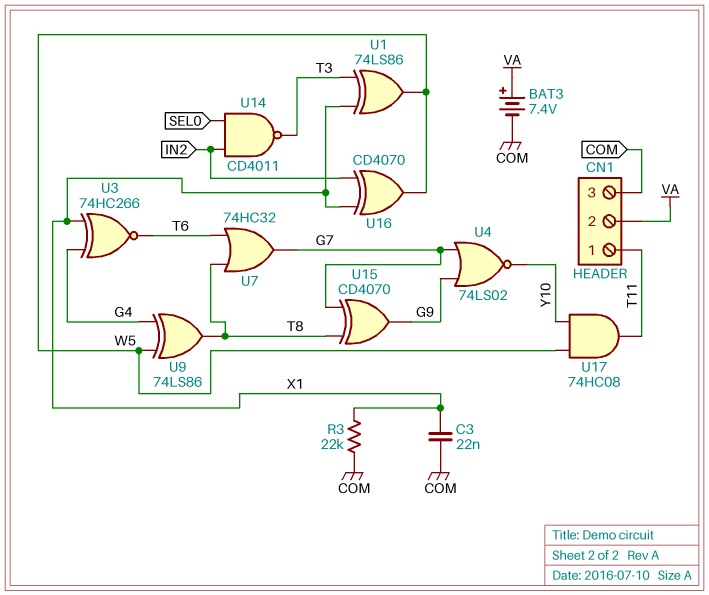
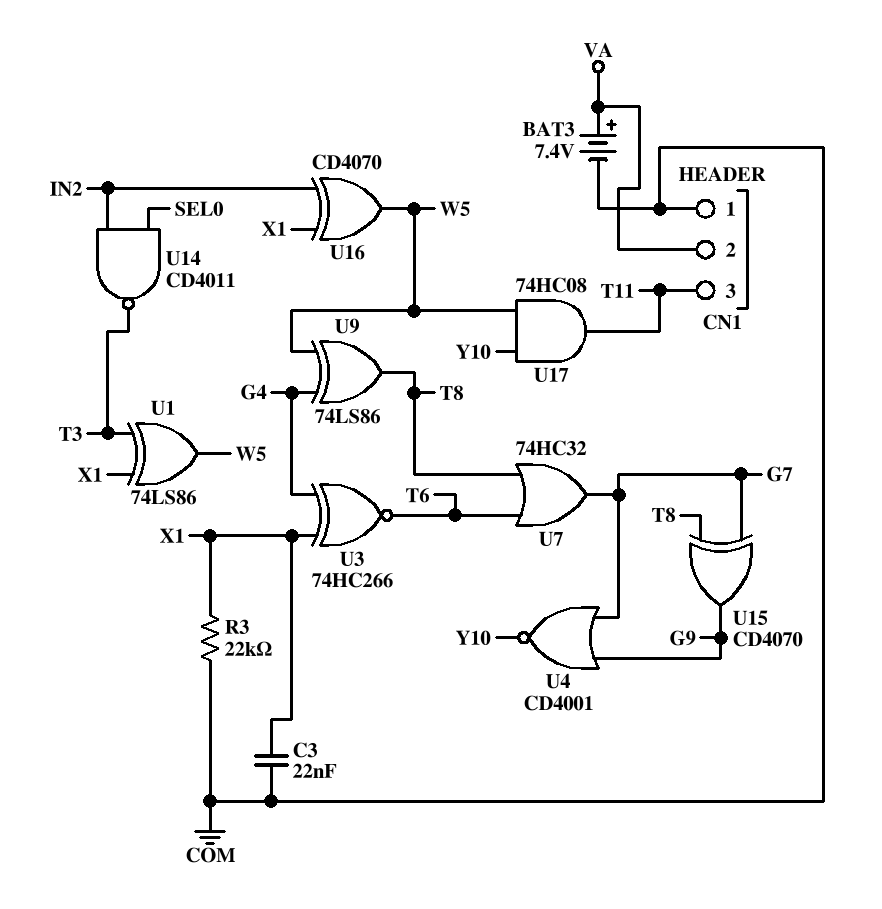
CN1 pin 1: T11 -> COM
CN1 pin 3: COM -> T11
U4: NOR 74LS02 (in G7, in G9, out Y10) -> NOR CD4001 (in G7, in G9, out Y10)

